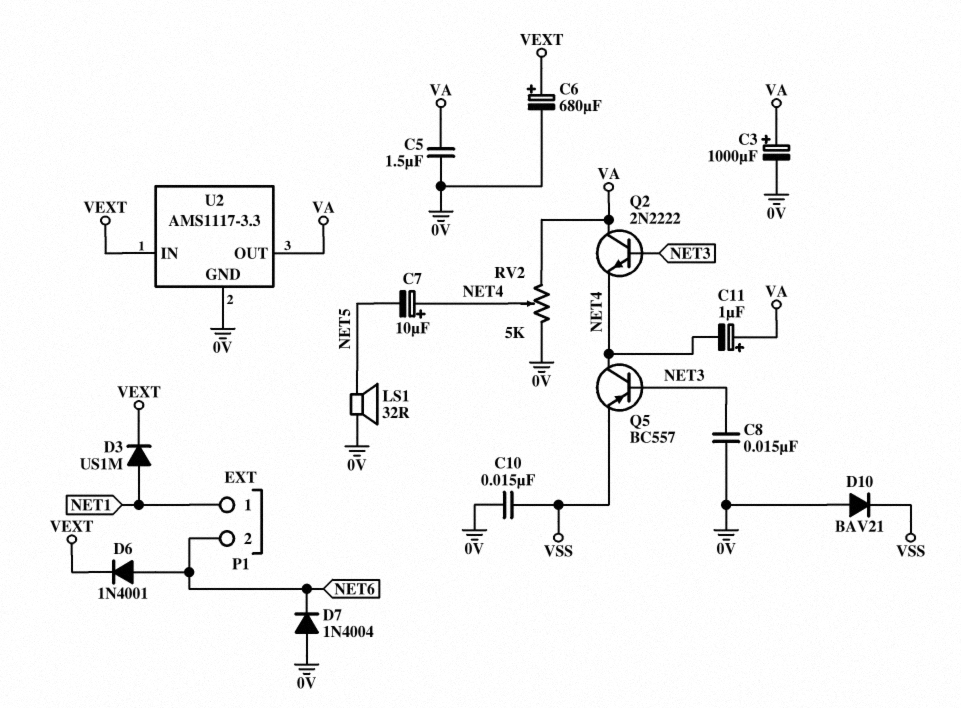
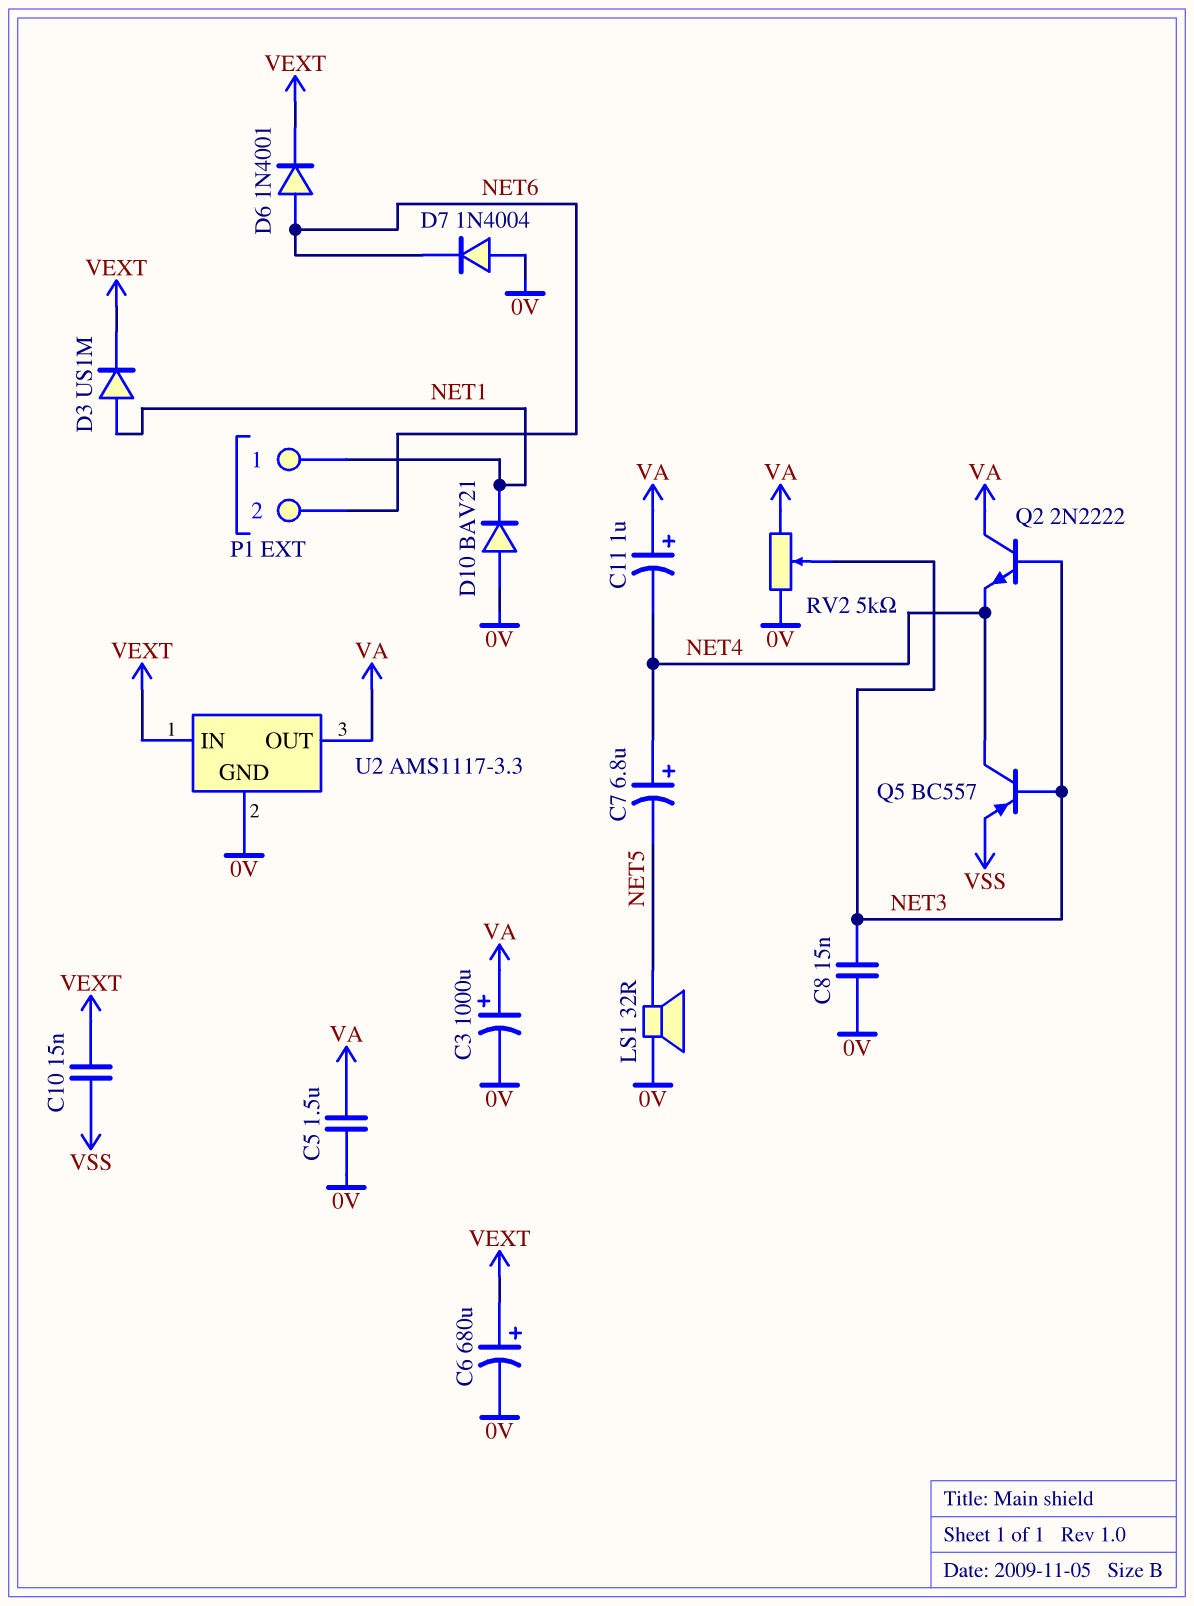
C7: 10uF (plus NET4, minus NET5) -> 6.8uF (plus NET4, minus NET5)
C10: 15nF (0V, VSS) -> 15nF (VEXT, VSS)
D10: diode BAV21 (A 0V, K VSS) -> diode BAV21 (A 0V, K NET1)
RV2: 5k (0V, VA, wiper NET4) -> 5k (0V, VA, wiper NET3)

